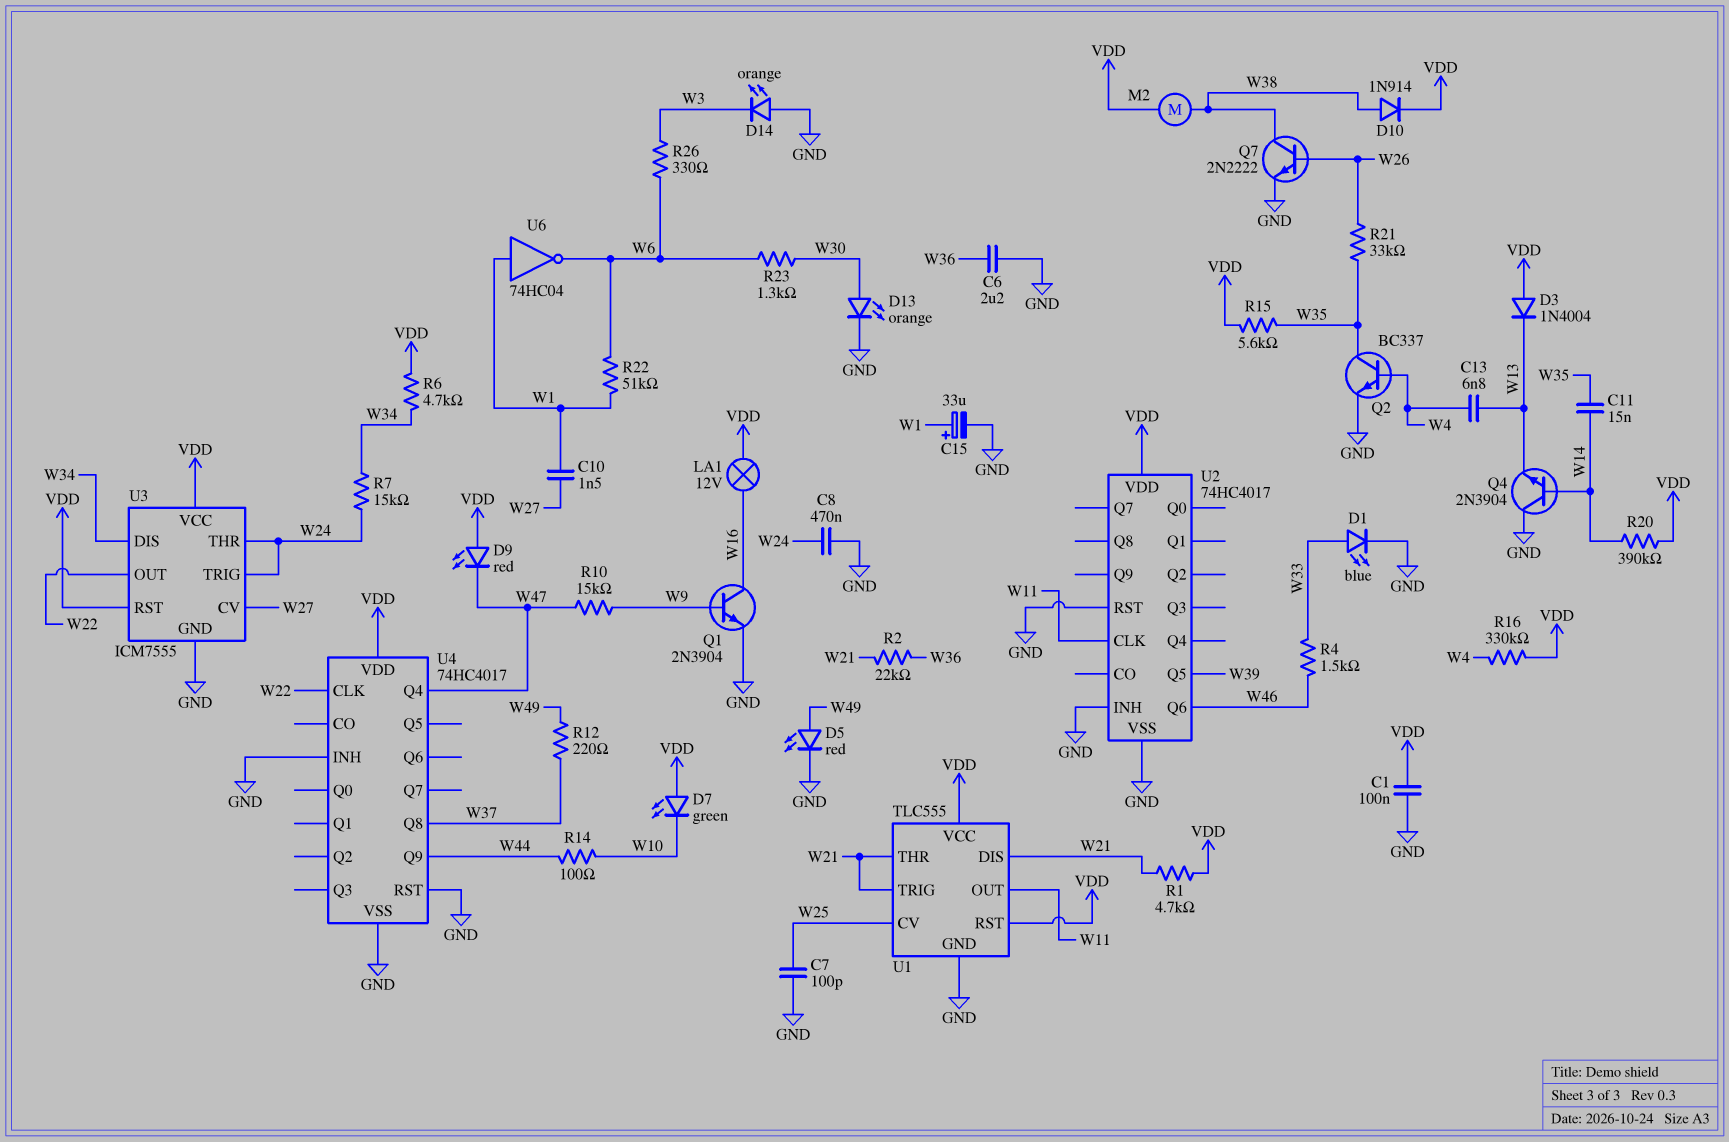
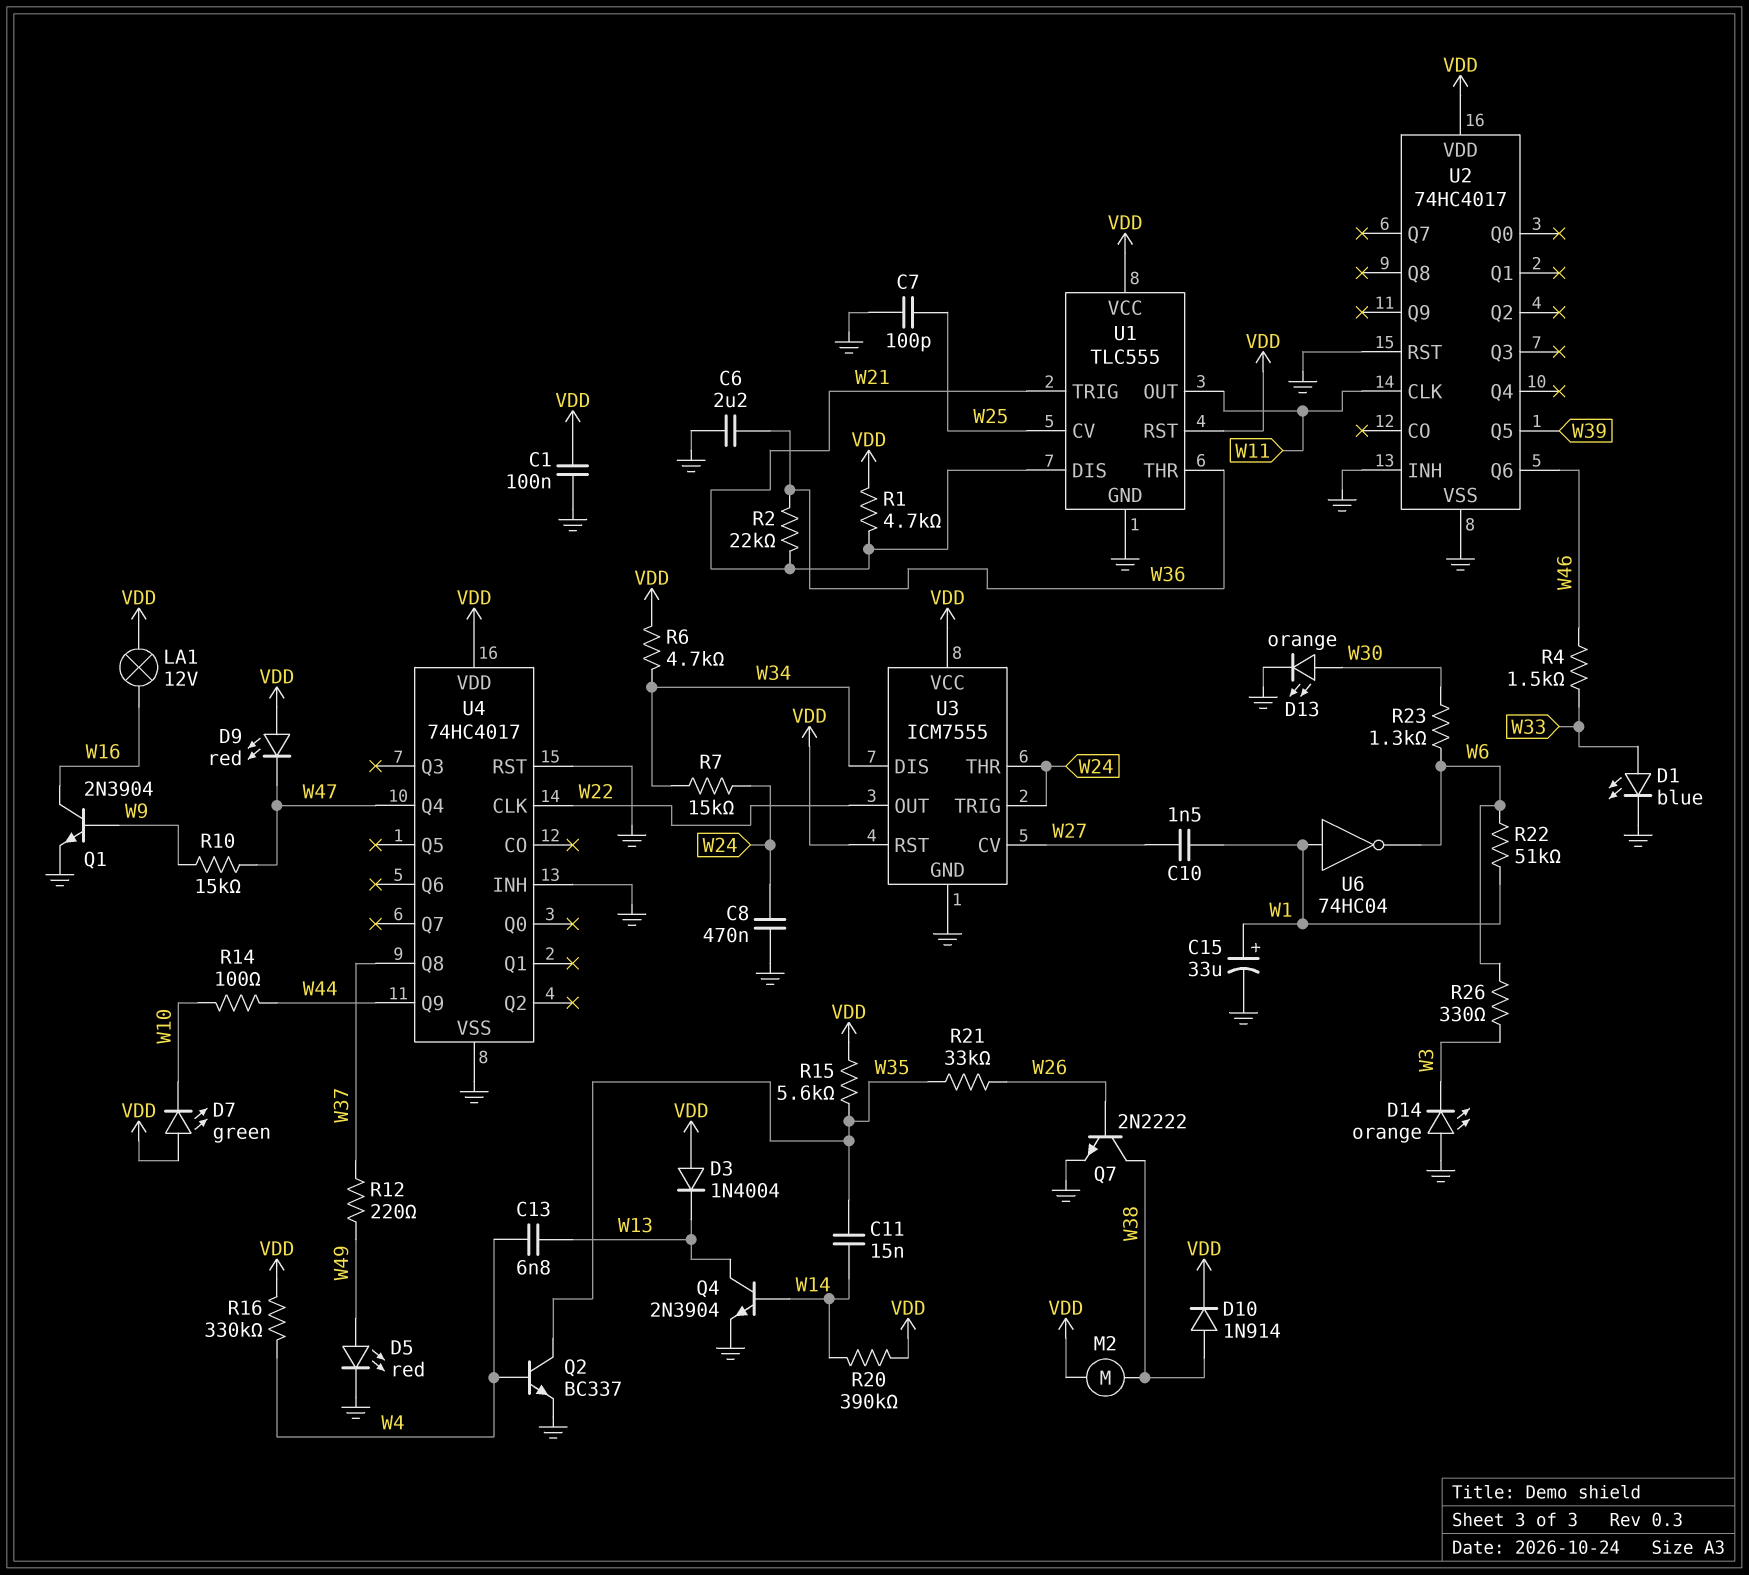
Q4: NPN 2N3904 (B W14, C GND, E W13) -> NPN 2N3904 (B W14, C W13, E GND)
U1 pin THR: W21 -> W36

